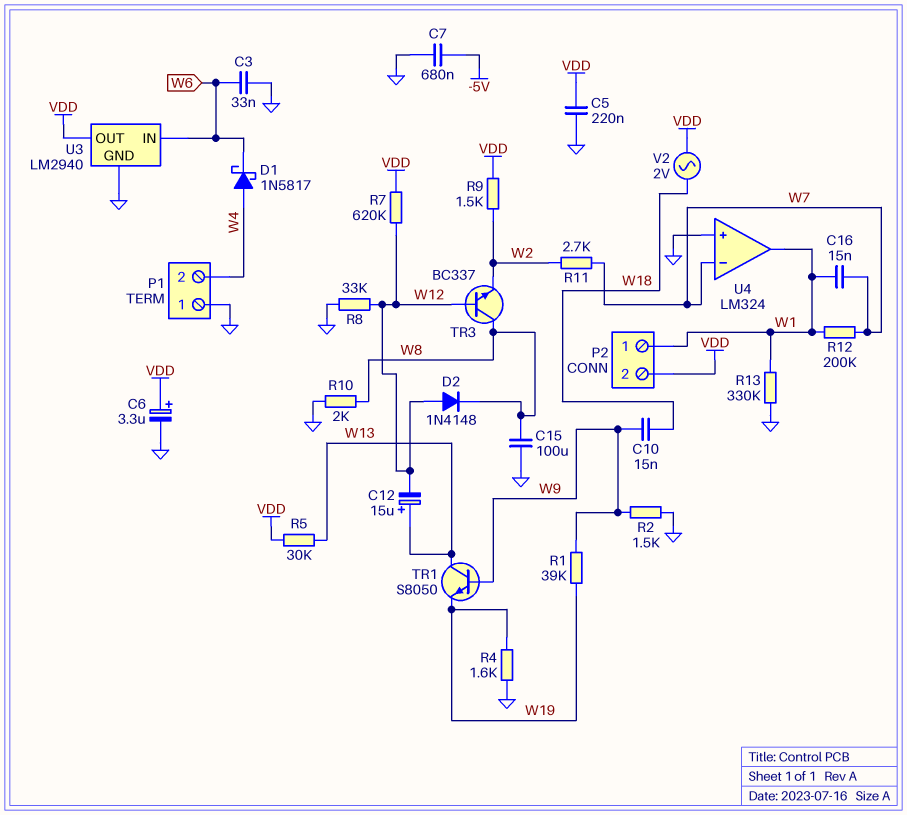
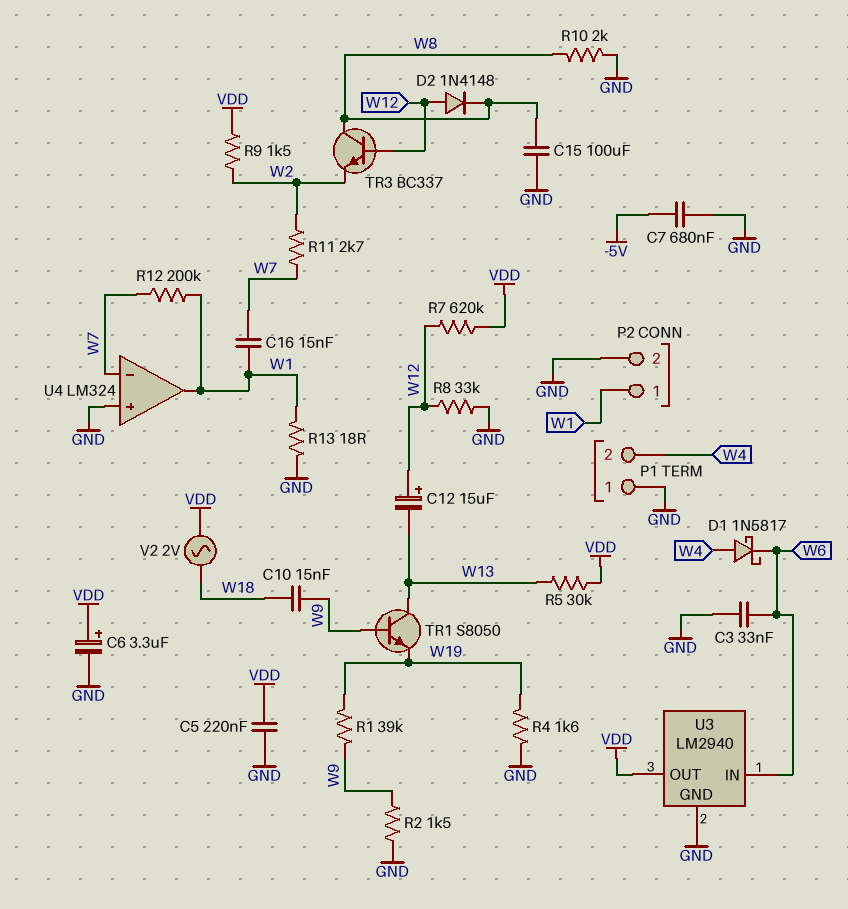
C12: 15uF (plus W13, minus W12) -> 15uF (plus W12, minus W13)
P2 pin 2: VDD -> GND
R13: 330k (GND, W1) -> 18 (GND, W1)

